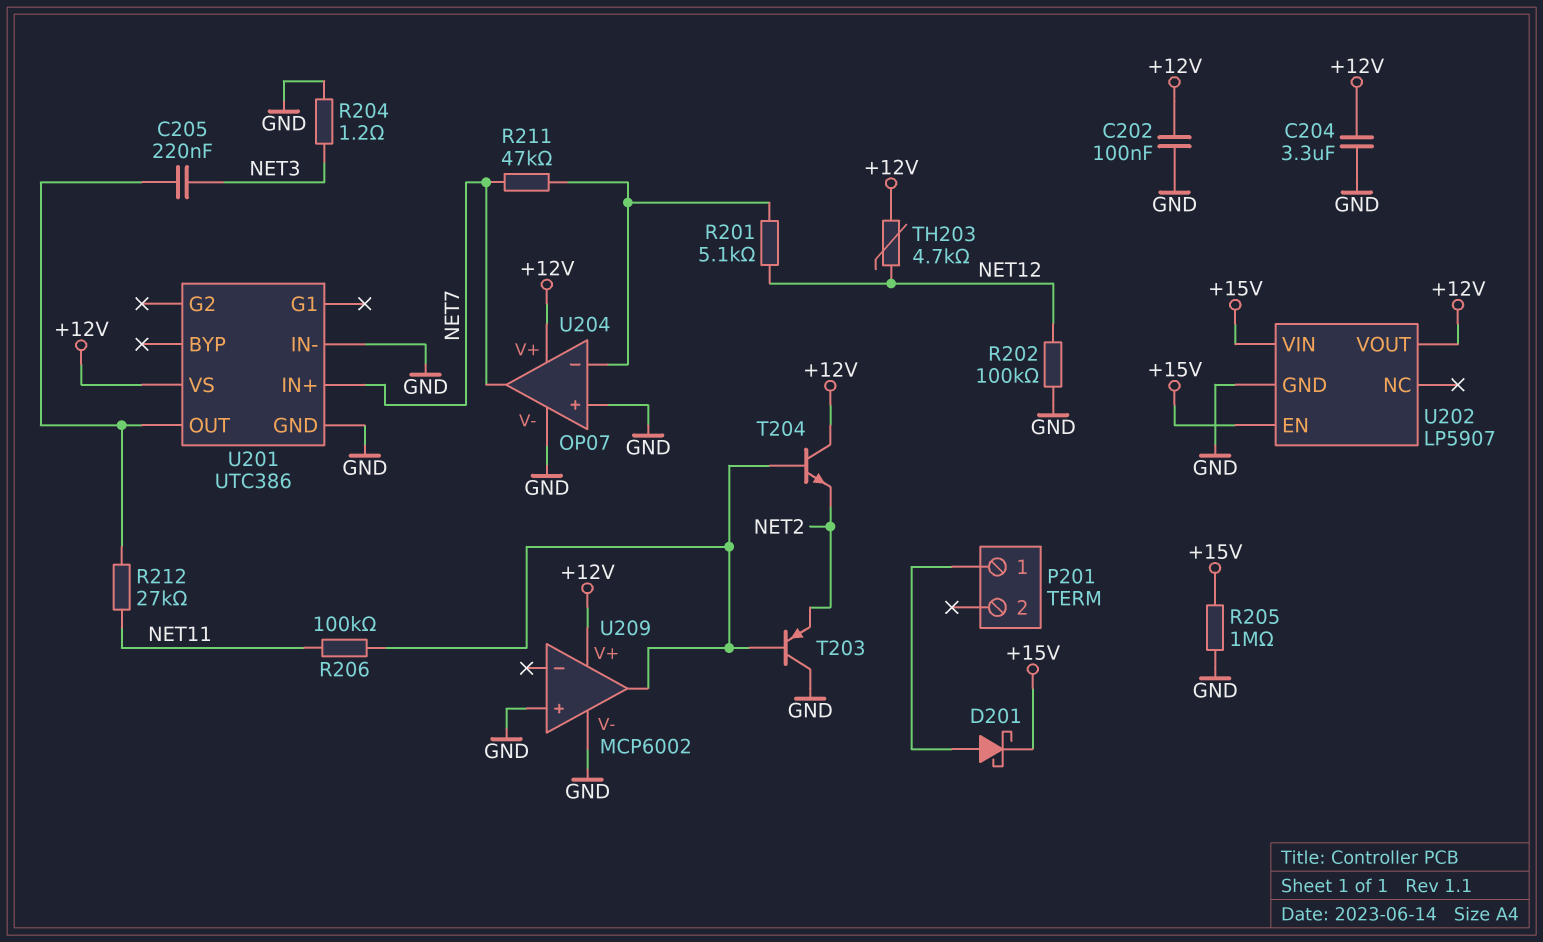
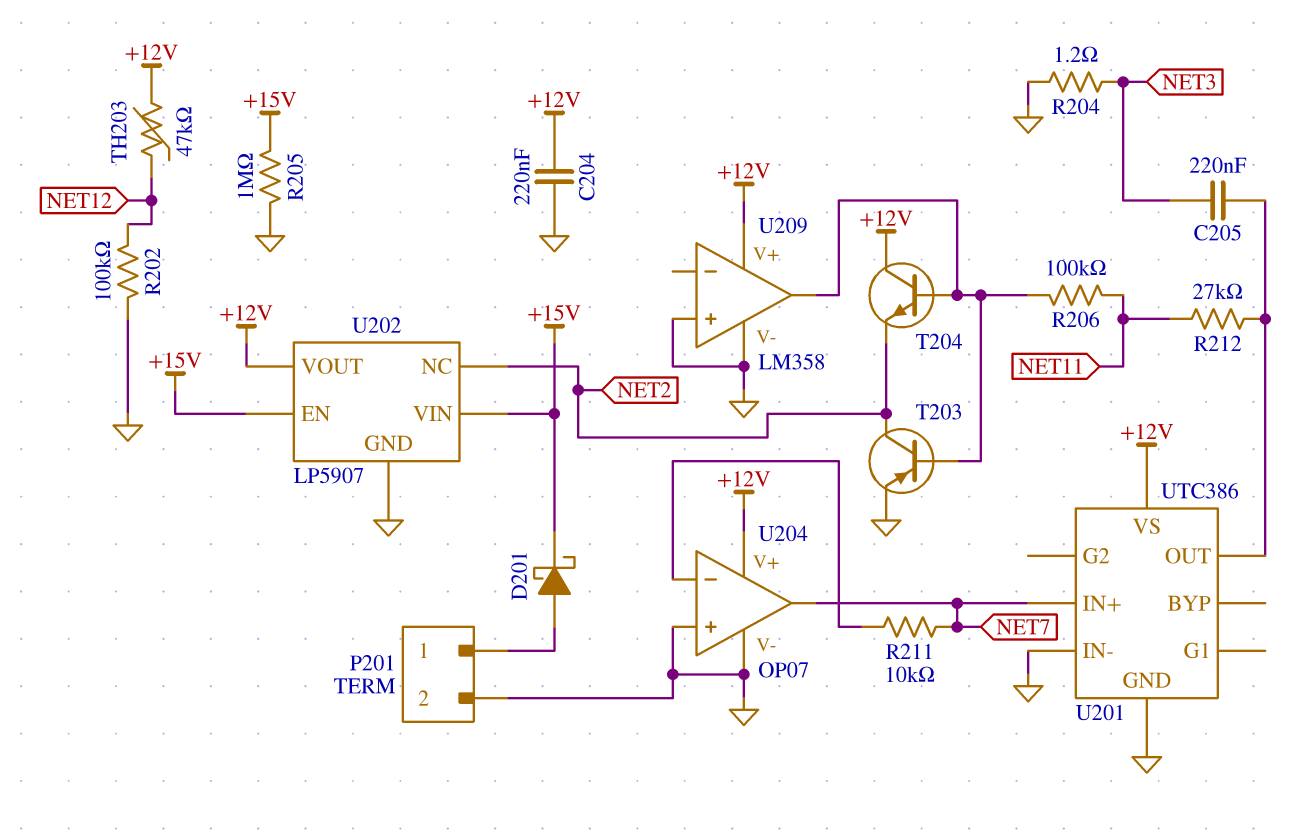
C202: 100nF (+12V, GND) -> none
C204: 3.3uF (+12V, GND) -> 220nF (+12V, GND)
P201 pin 2: none -> GND
R201: 5.1k (NET12, U204/in-) -> none
R211: 47k (NET7, U204/in-) -> 10k (NET7, U204/in-)
T203: PNP (B U209/out, C GND, E NET2) -> PNP (B U209/out, C NET2, E GND)
TH203: 4.7k (+12V, NET12) -> 47k (+12V, NET12)
U202 pin NC: none -> NET2
U209: MCP6002 -> LM358

